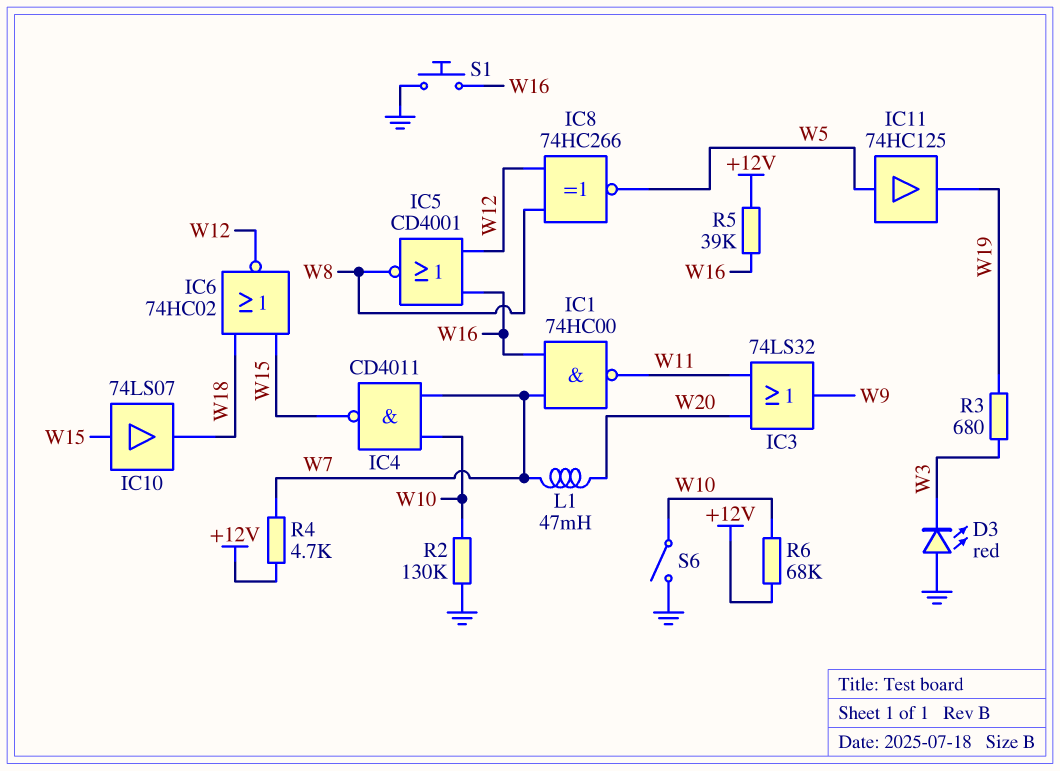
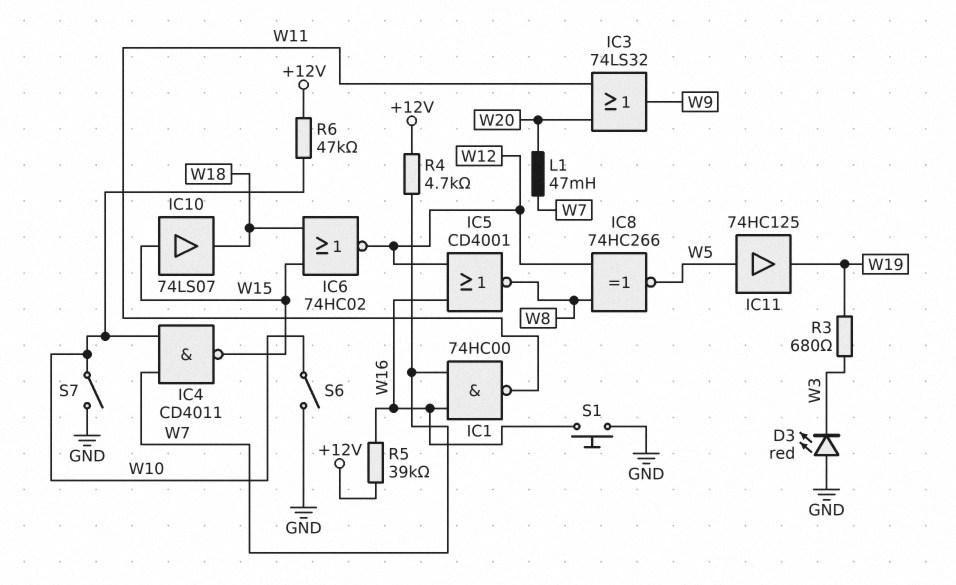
R2: 130k (GND, W10) -> none
R6: 68k (+12V, W10) -> 47k (+12V, W10)
S7: none -> switch (GND, W10)

